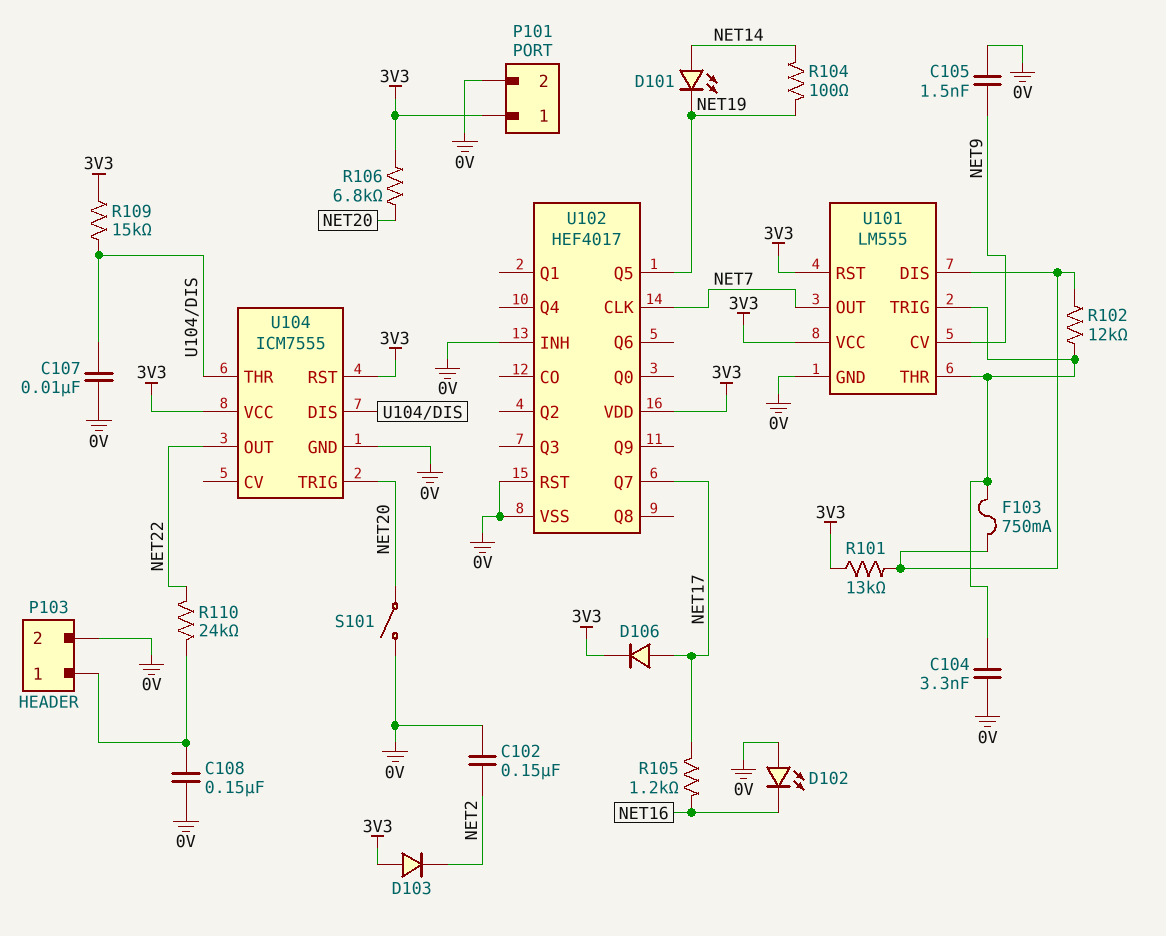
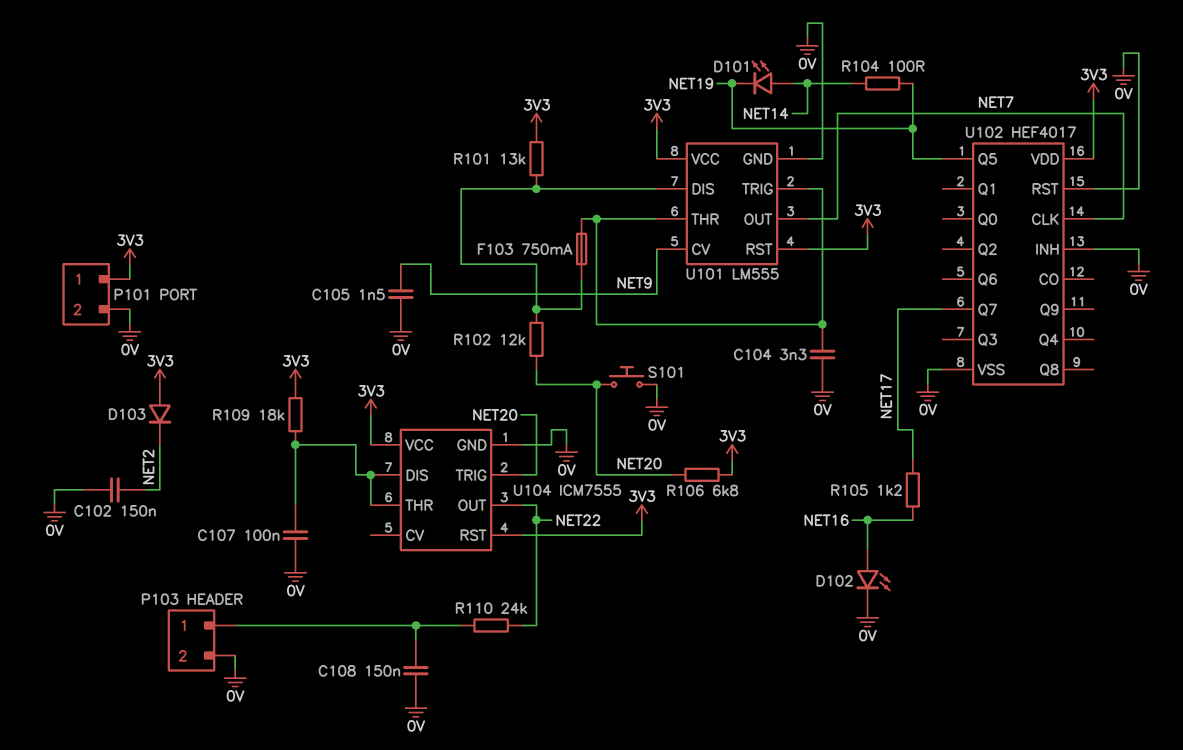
C107: 10nF (0V, U104/DIS) -> 100nF (0V, U104/DIS)
D102: LED (A 0V, K NET16) -> LED (A NET16, K 0V)
D106: diode (A NET17, K 3V3) -> none
R102: 12k (U101/DIS, U101/THR) -> 12k (NET20, U101/DIS)
R109: 15k (3V3, U104/DIS) -> 18k (3V3, U104/DIS)
S101: switch (0V, NET20) -> button (0V, NET20)

